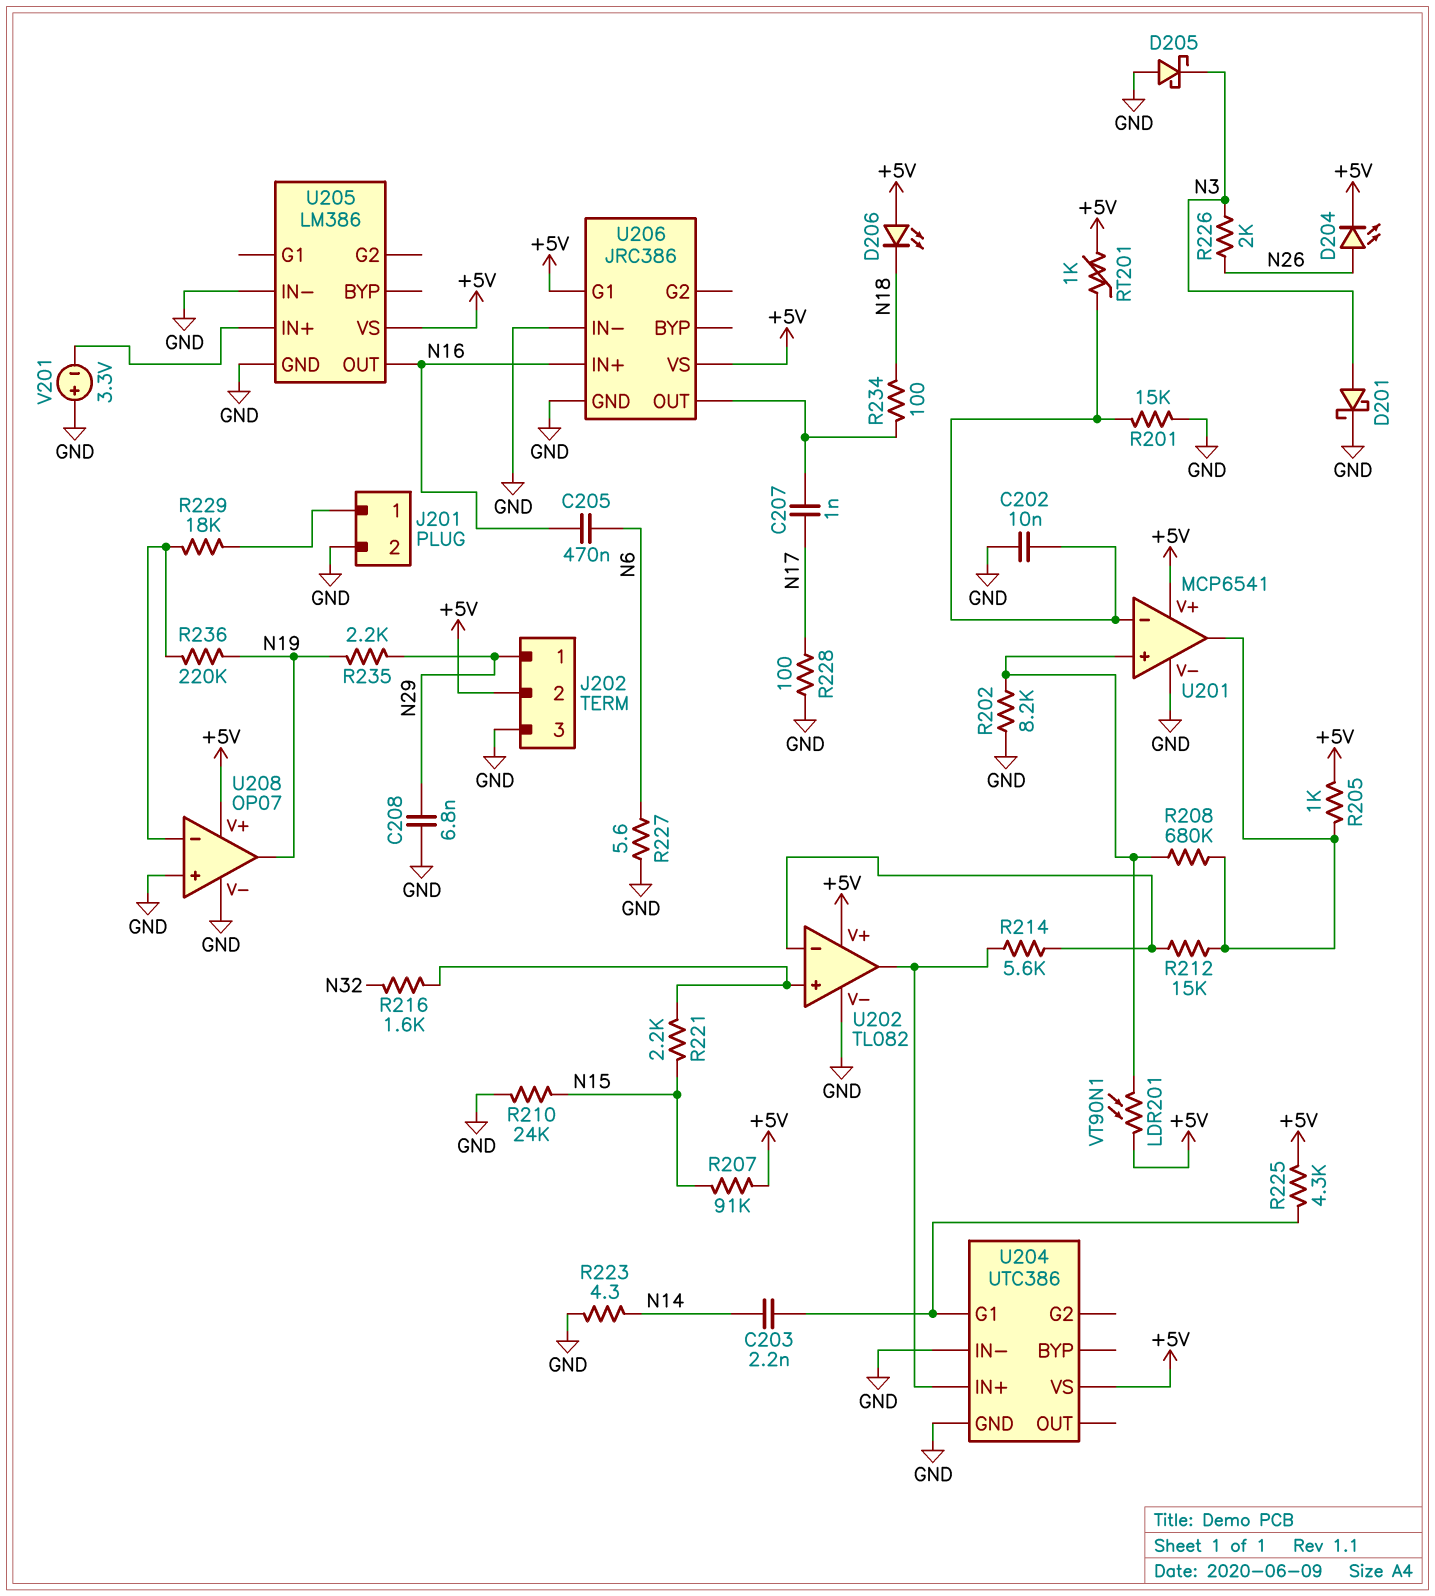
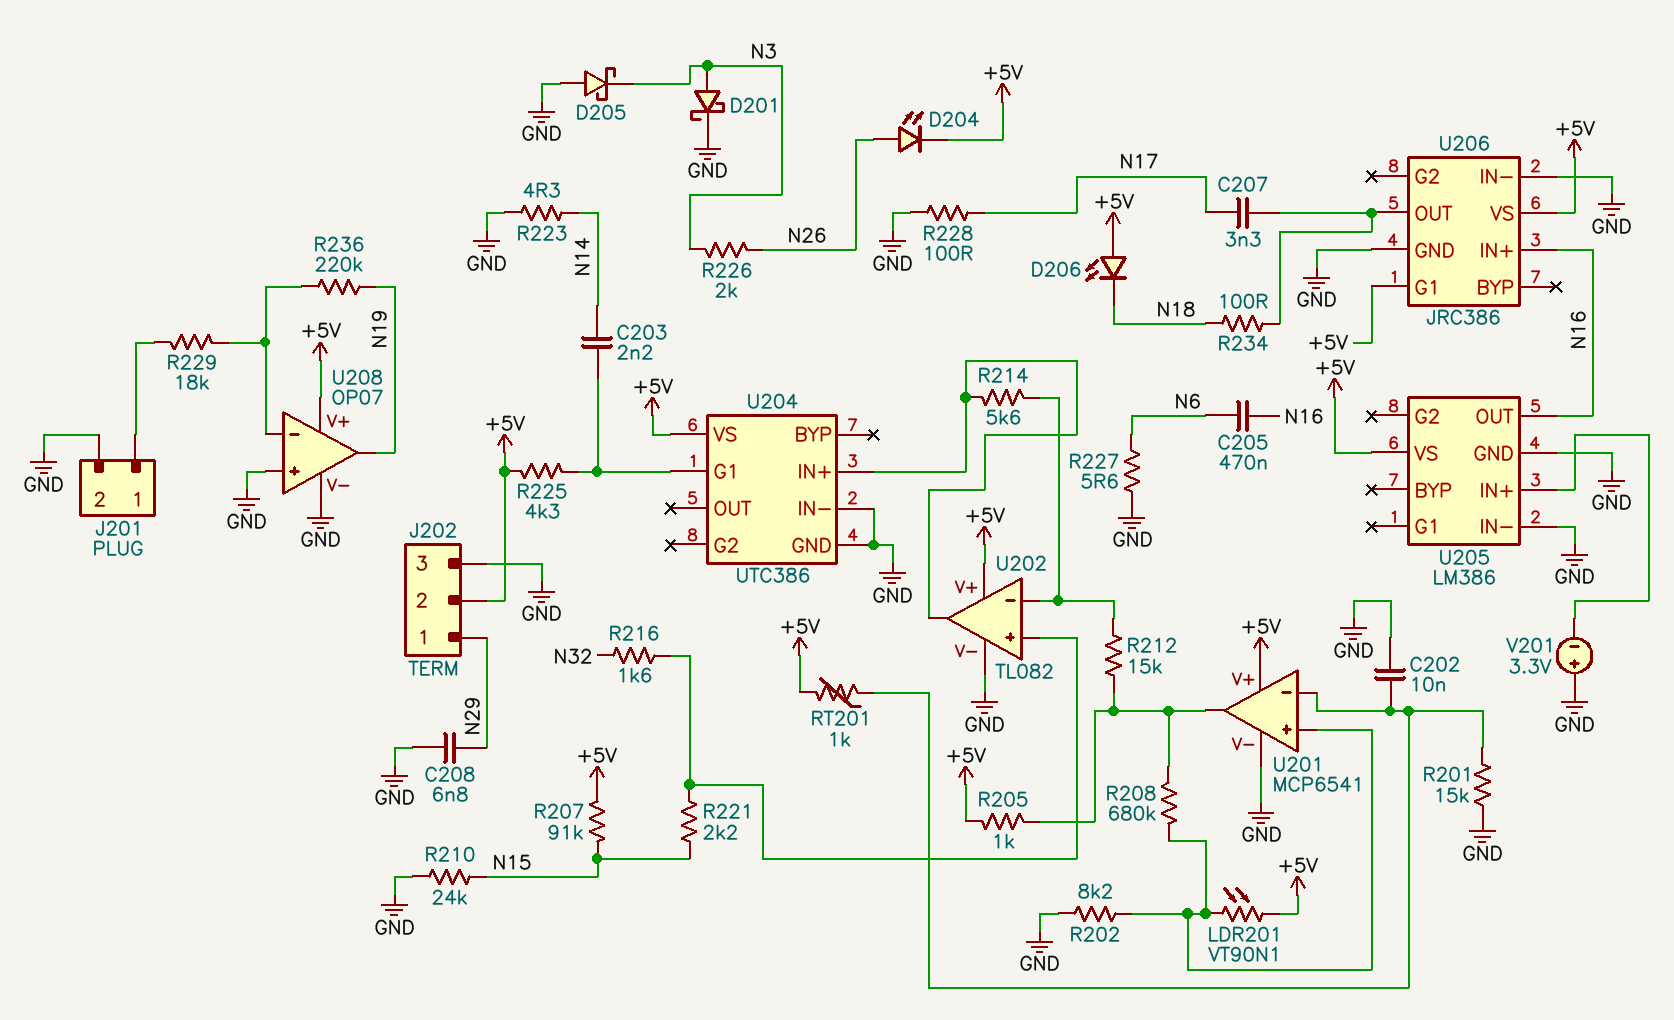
C207: 1nF (N17, U206/OUT) -> 3.3nF (N17, U206/OUT)
R235: 2.2k (N19, N29) -> none

